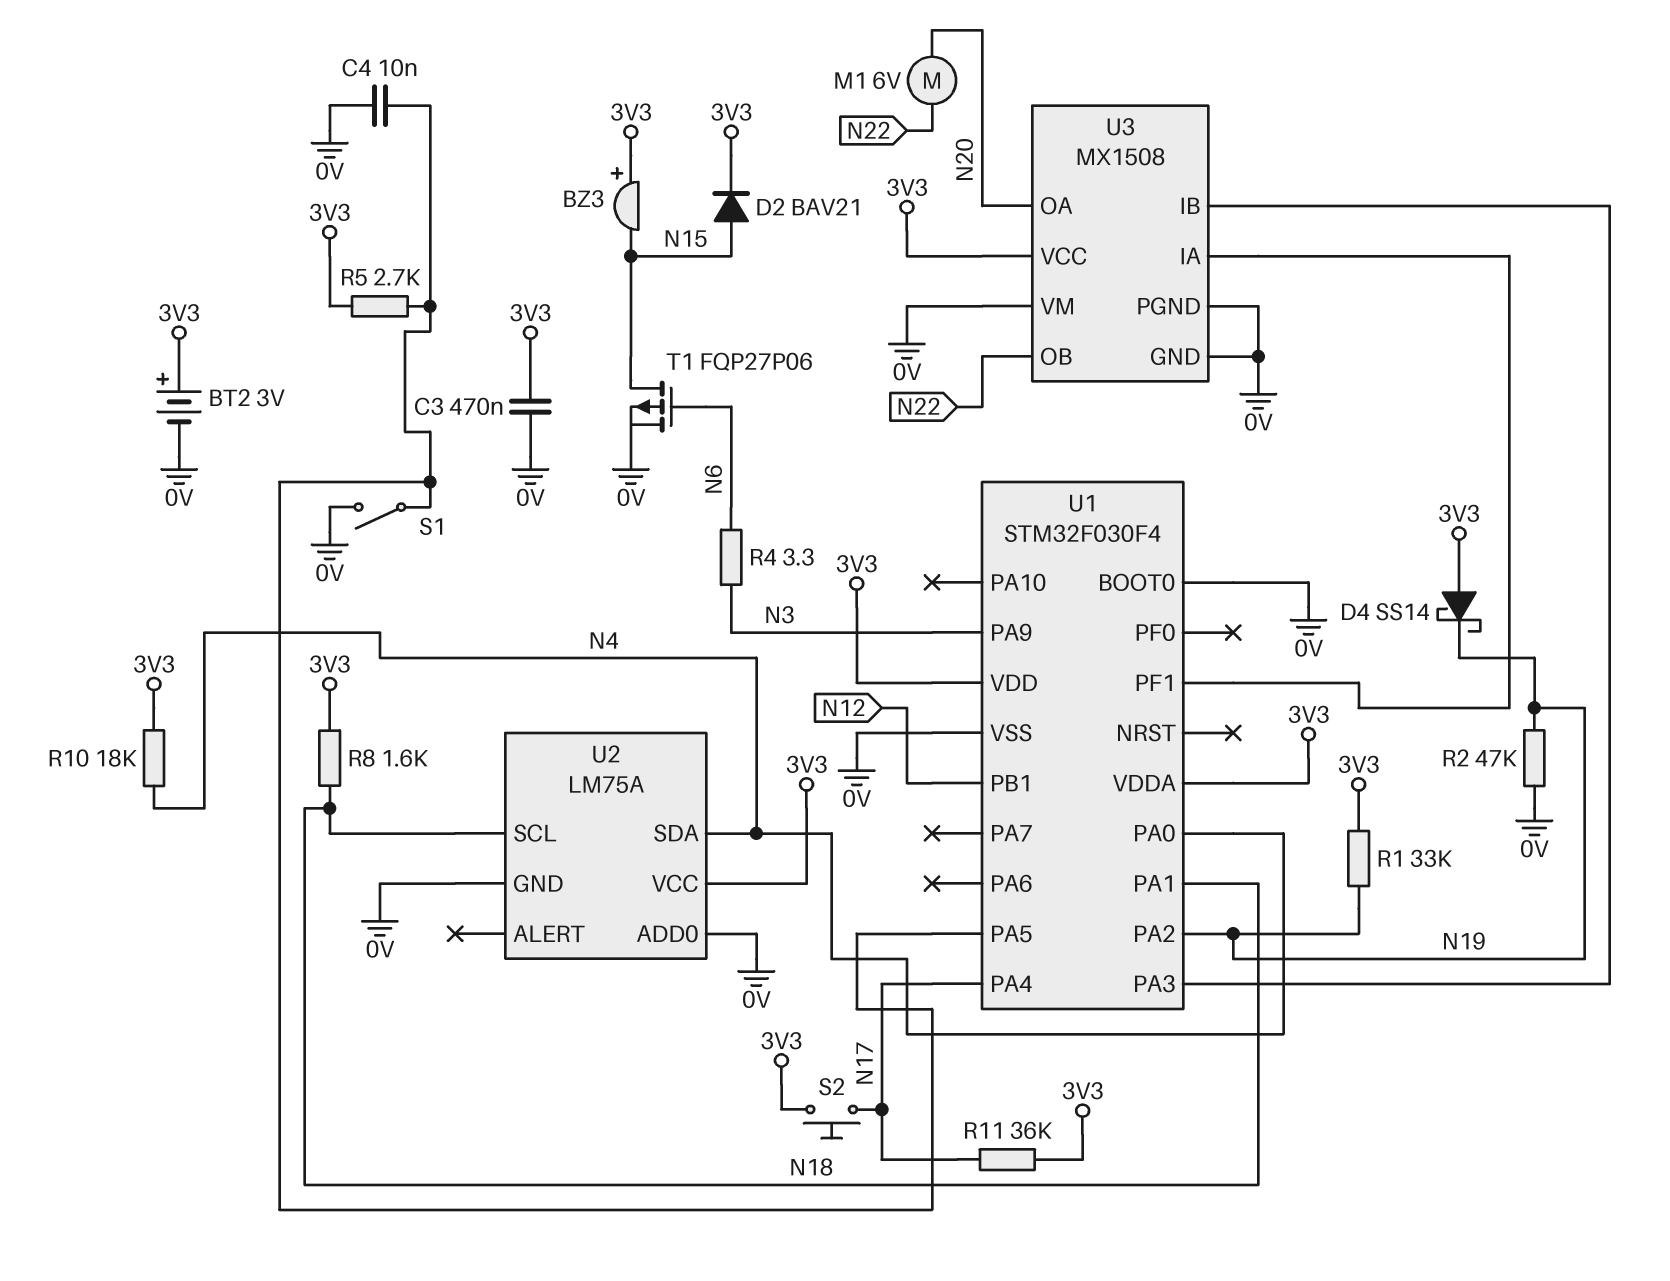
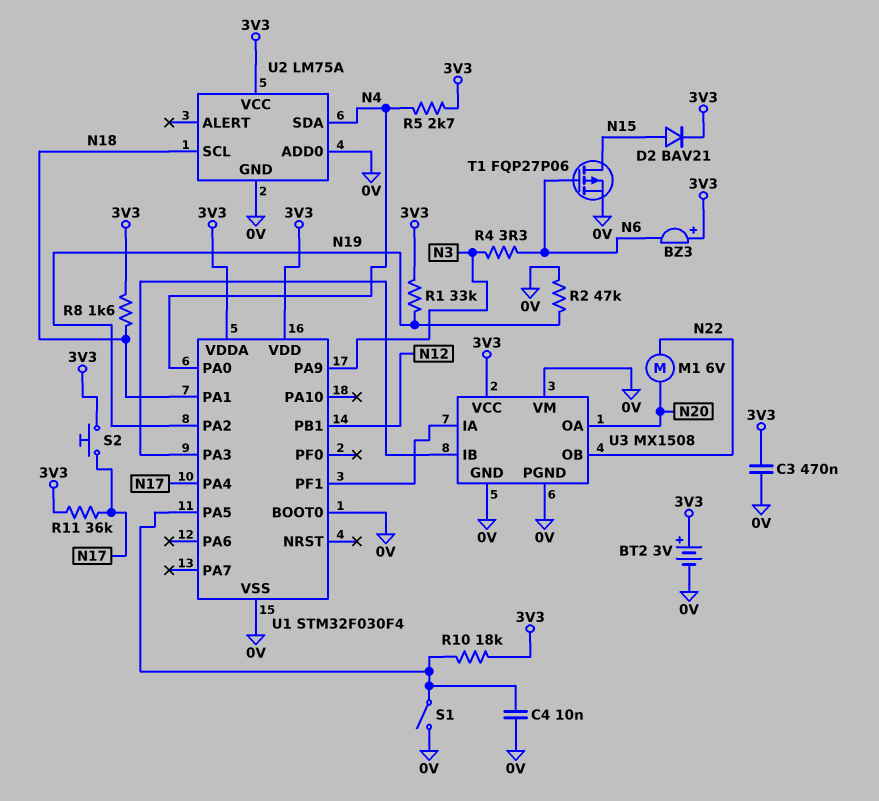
BZ3: buzzer (plus 3V3, minus N15) -> buzzer (plus 3V3, minus N6)
D4: schottky SS14 (A 3V3, K N19) -> none
R5: 2.7k (3V3, U1/PA5) -> 2.7k (3V3, N4)
R10: 18k (3V3, N4) -> 18k (3V3, U1/PA5)

